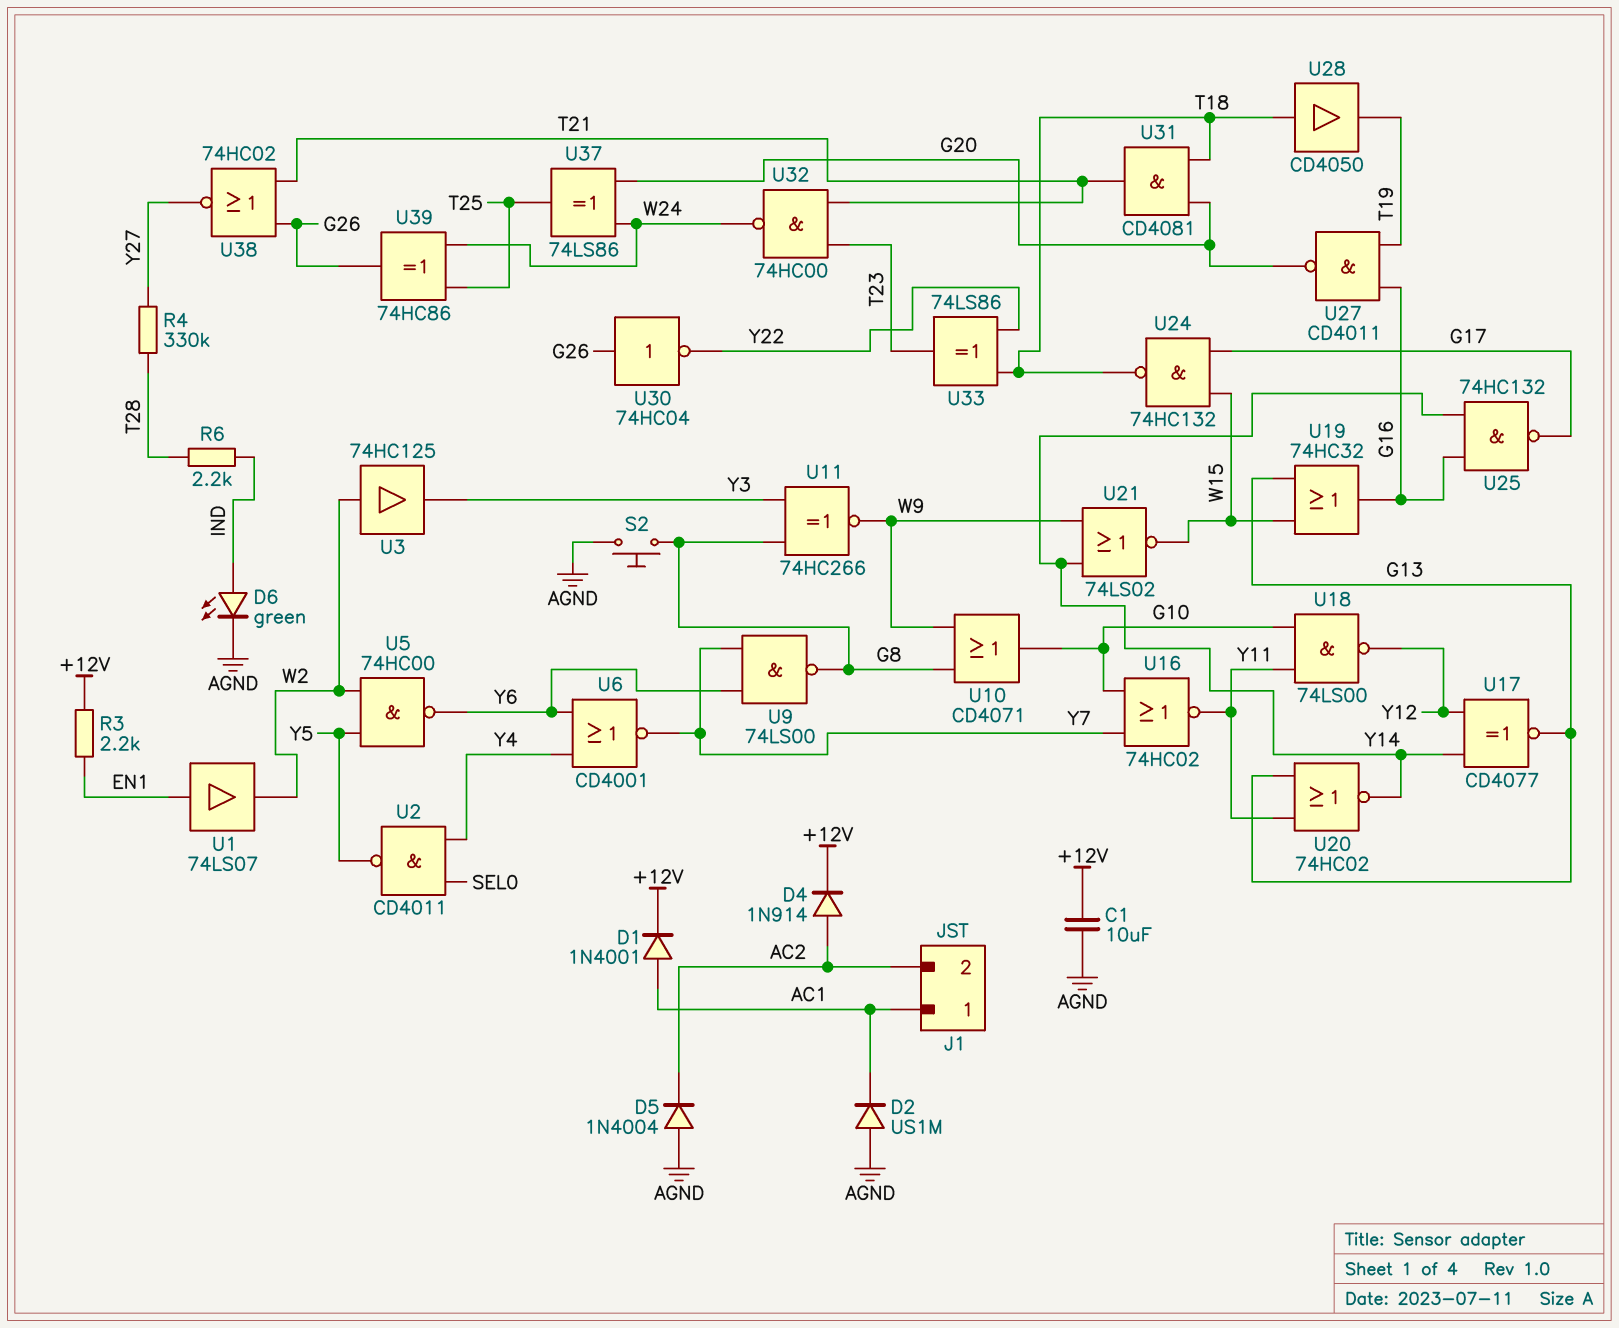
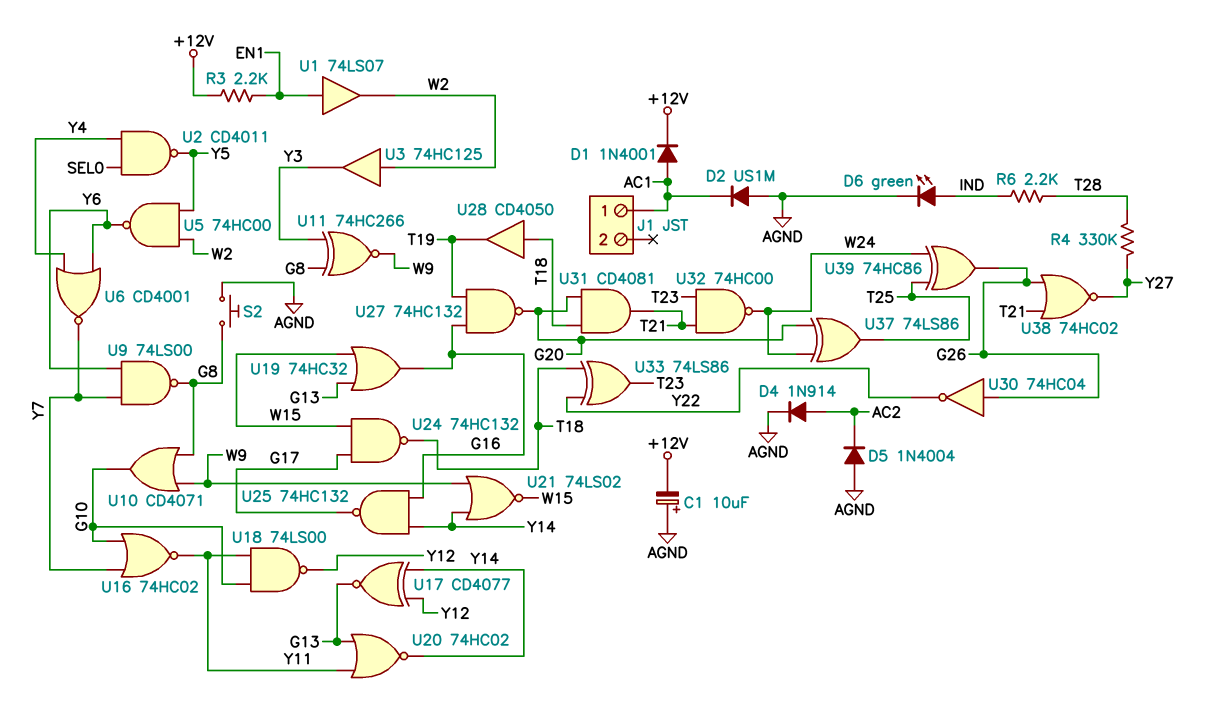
C1: 10uF (+12V, AGND) -> 10uF (plus AGND, minus +12V)
D4: diode 1N914 (A AC2, K +12V) -> diode 1N914 (A AC2, K AGND)
J1 pin 2: AC2 -> none
U27: NAND CD4011 (in G16, in T19, out G20) -> NAND 74HC132 (in G16, in T19, out G20)

